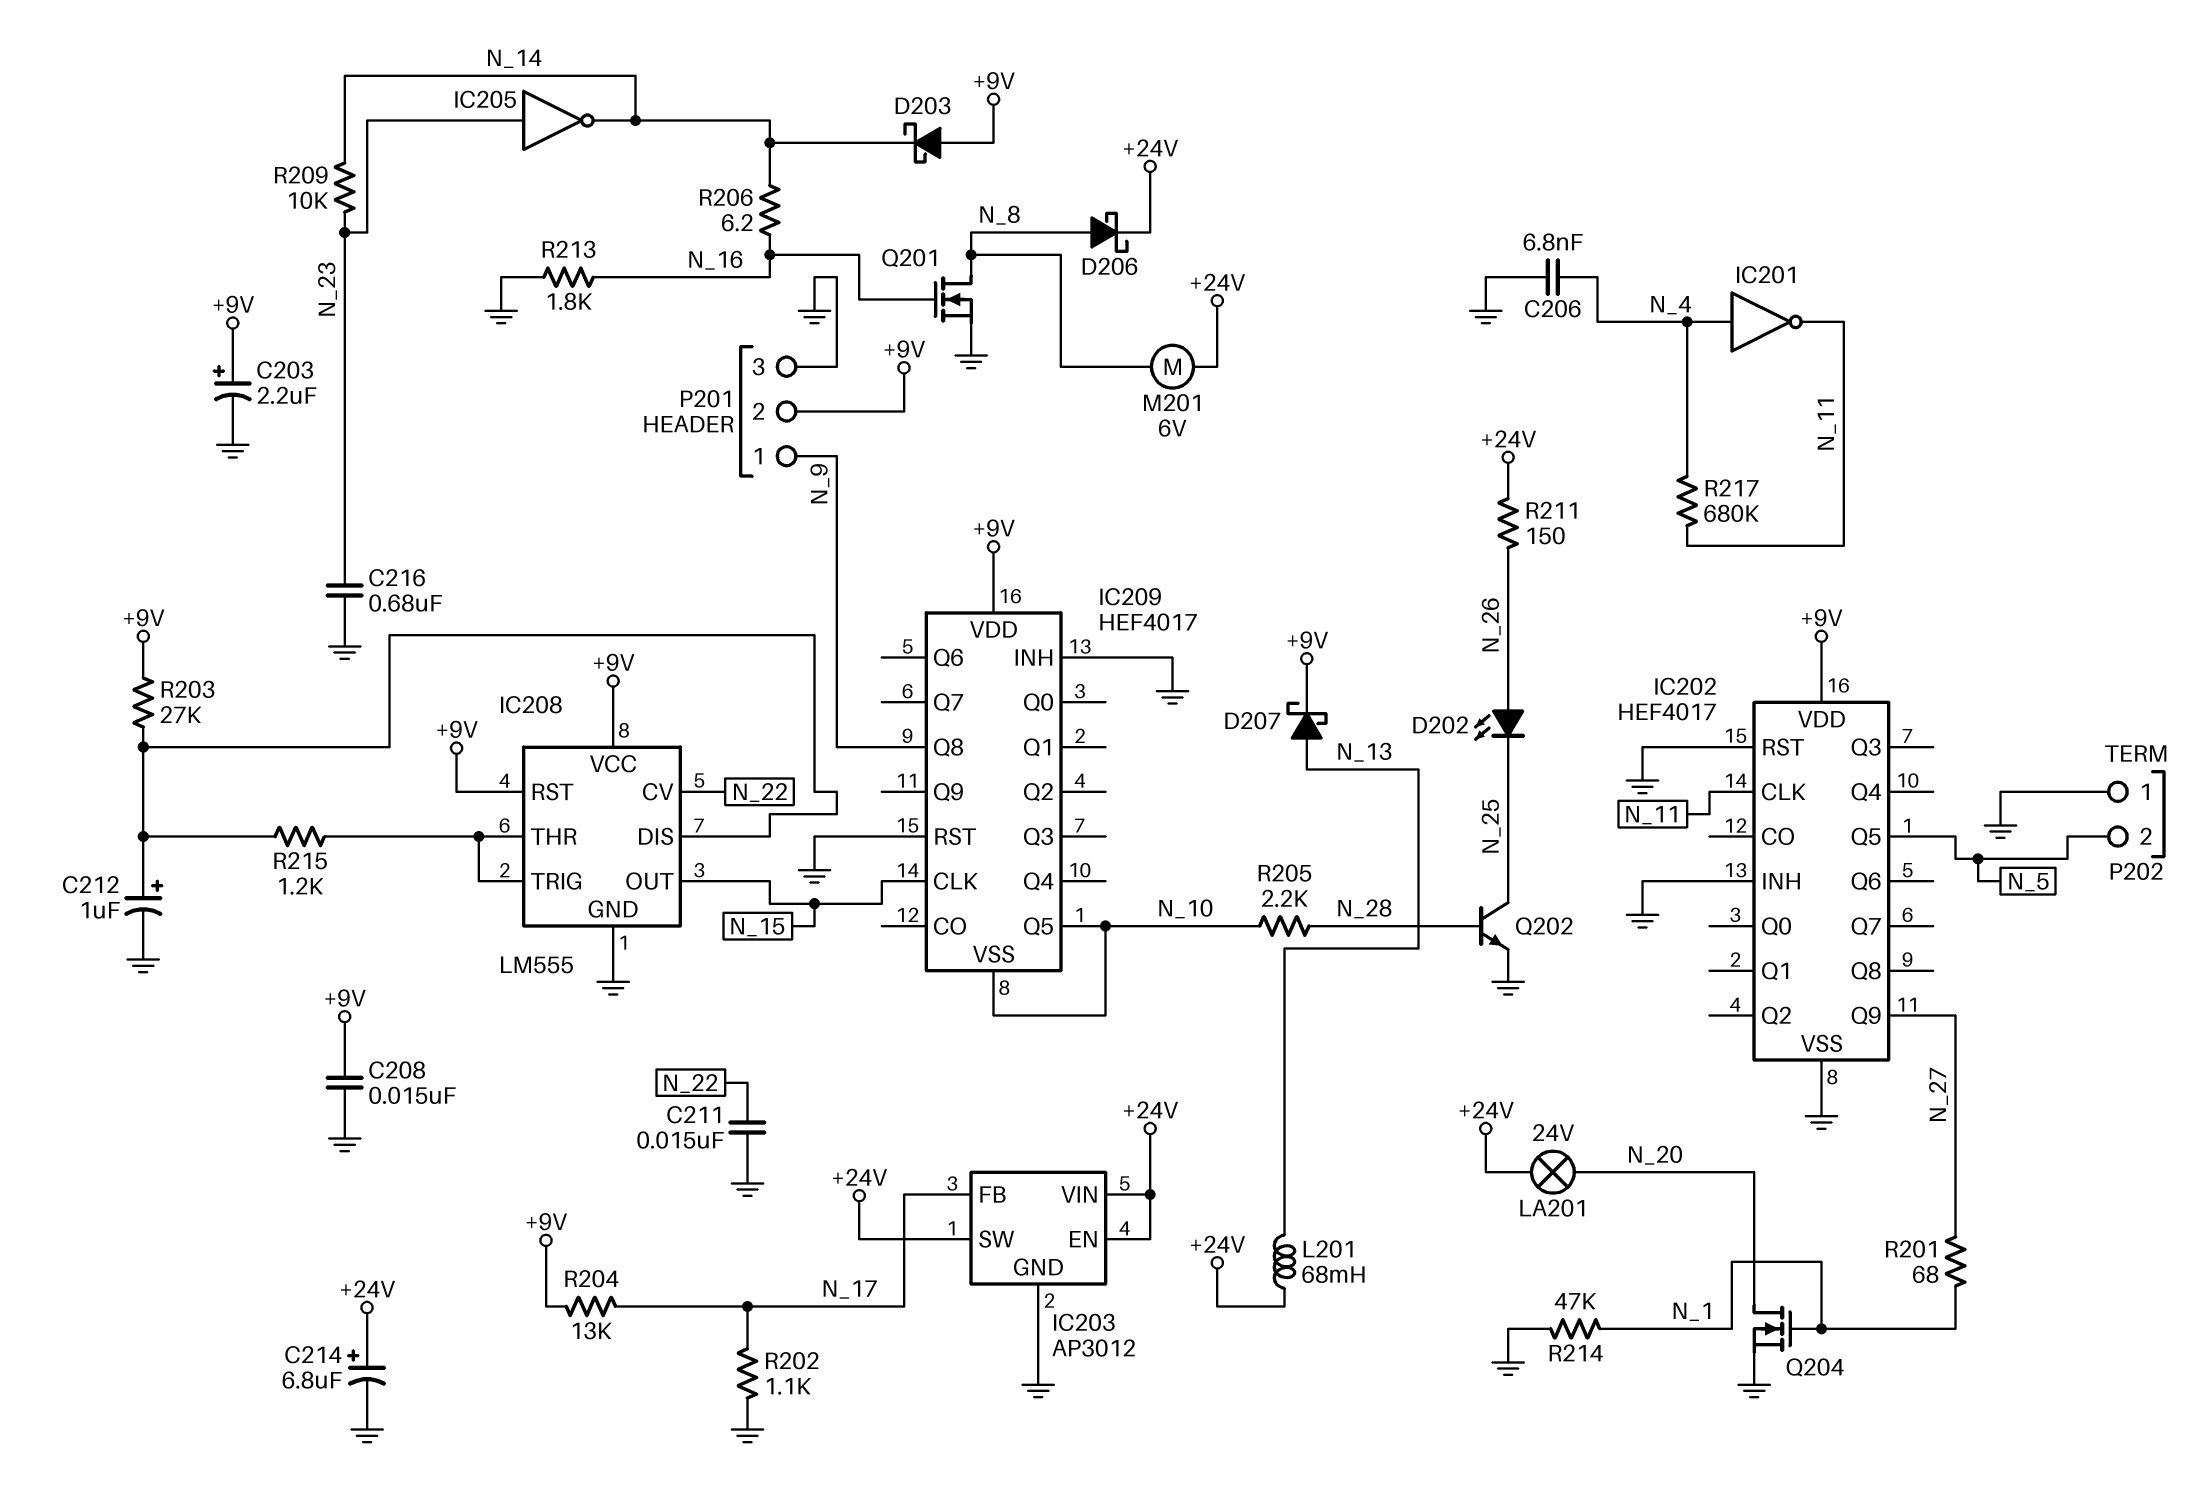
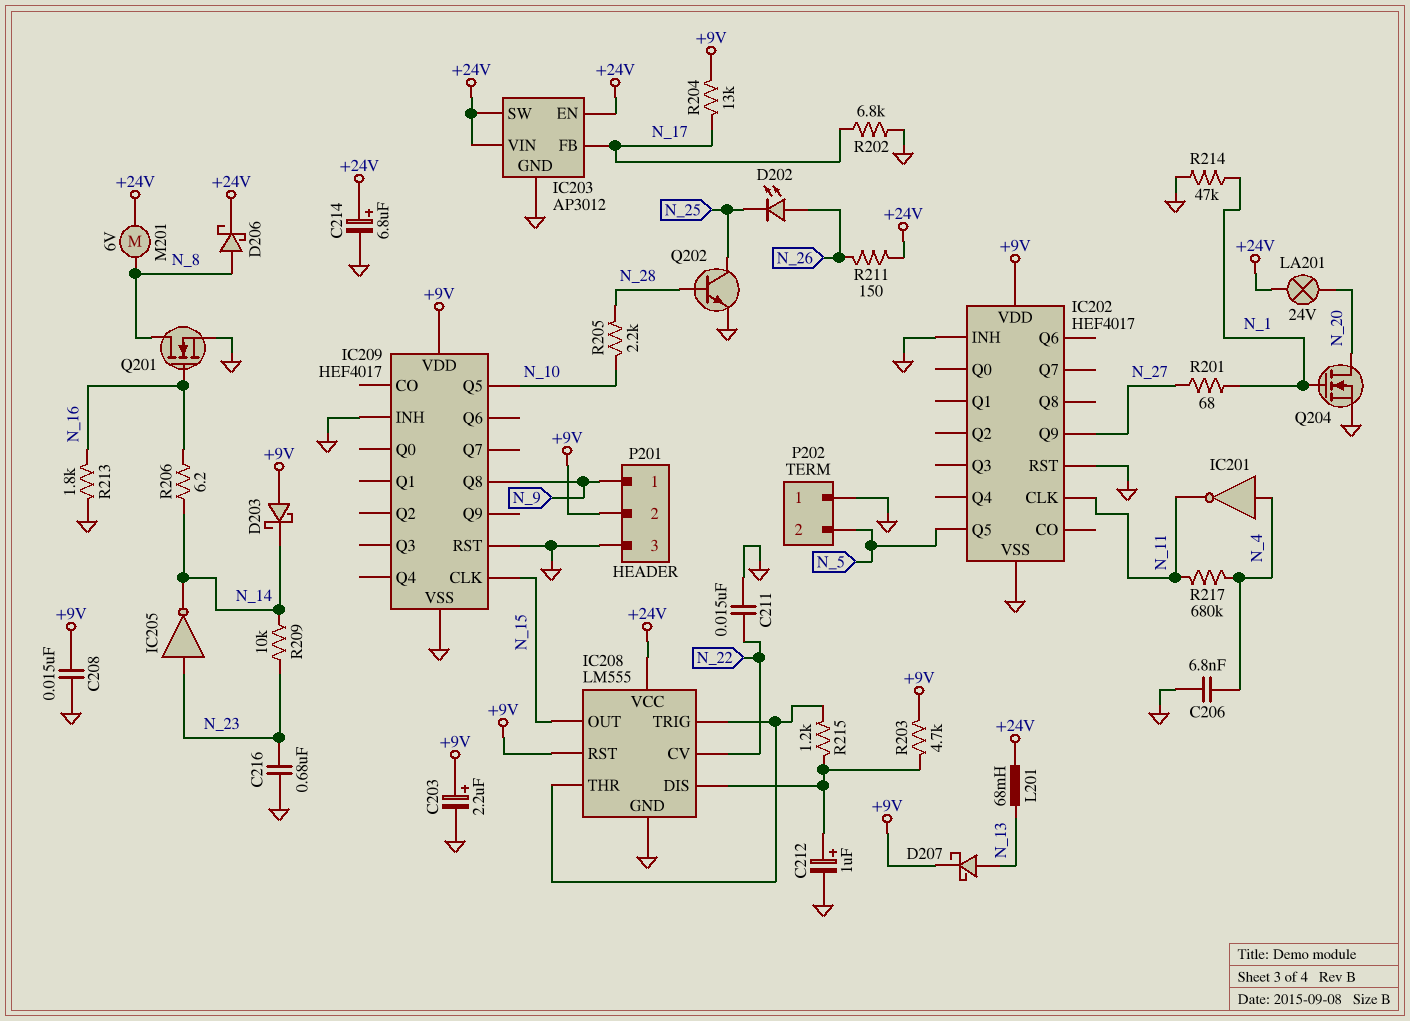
IC208 pin VCC: +9V -> +24V
IC209 pin VSS: N_10 -> GND
R202: 1.1k (GND, N_17) -> 6.8k (GND, N_17)
R203: 27k (+9V, IC208/DIS) -> 4.7k (+9V, IC208/DIS)

